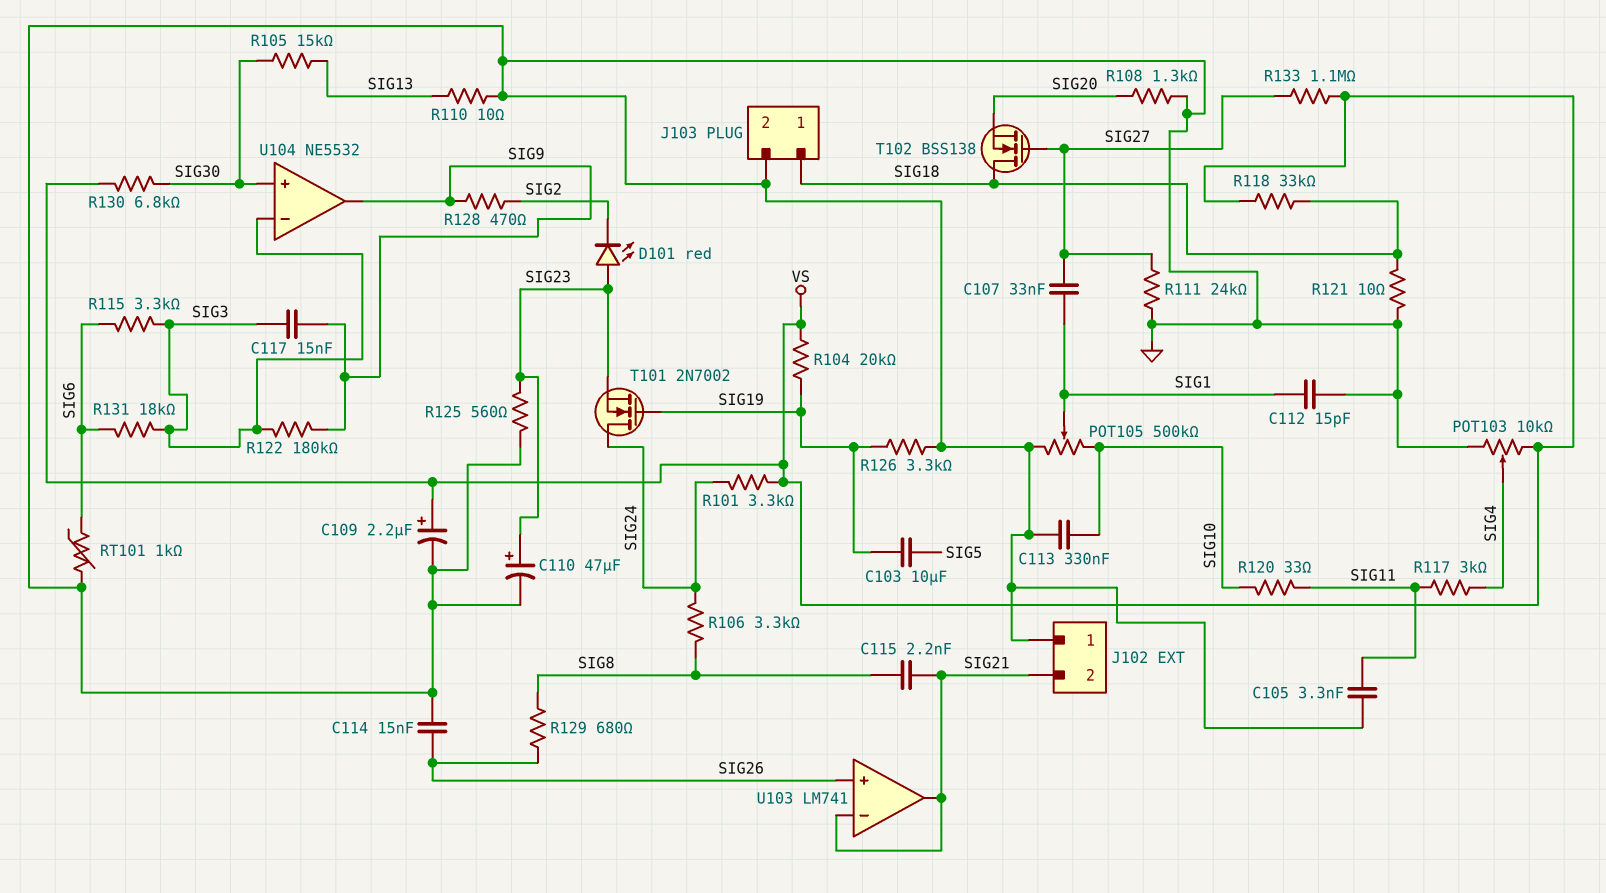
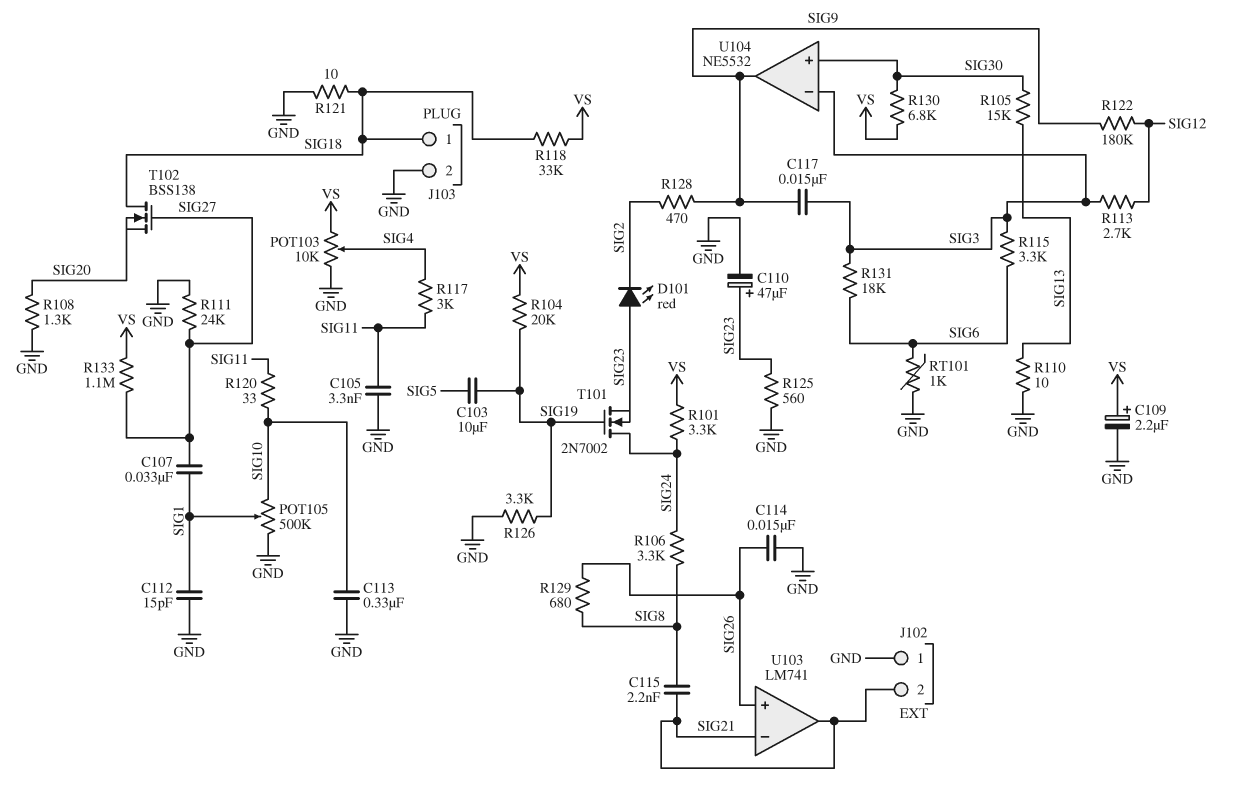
R113: none -> 2.7k (SIG3, SIG12)
R122: 180k (SIG3, SIG9) -> 180k (SIG9, SIG12)

